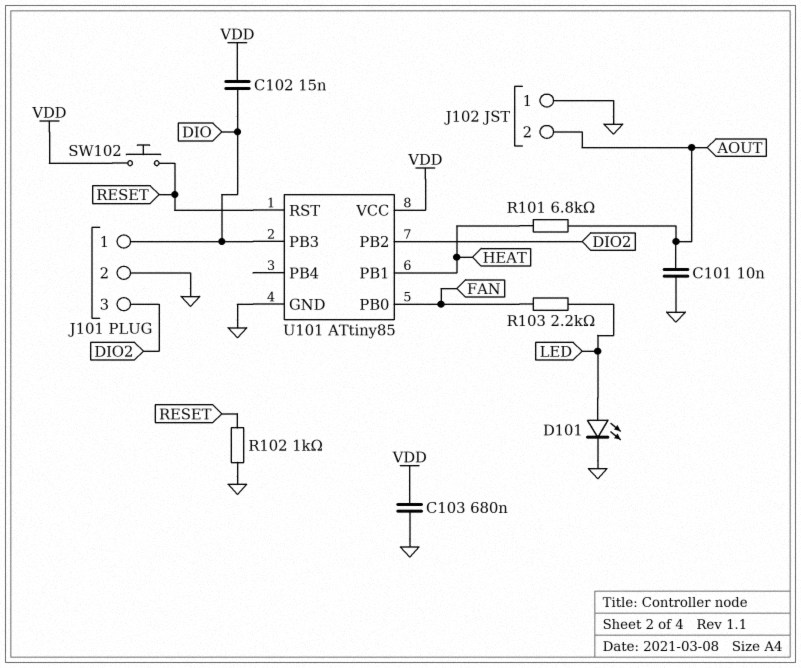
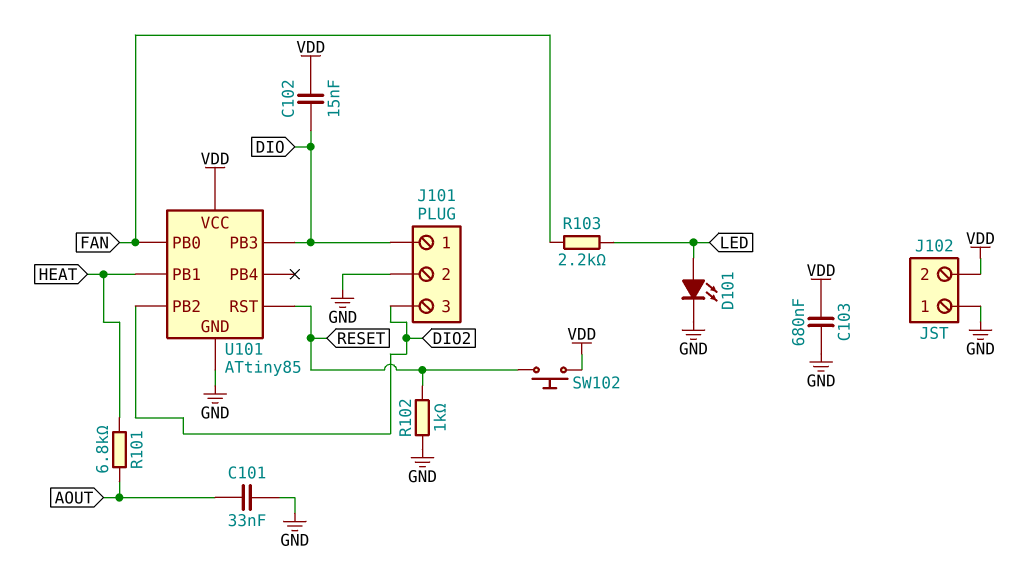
C101: 10nF (AOUT, GND) -> 33nF (AOUT, GND)
J102 pin 2: AOUT -> VDD

